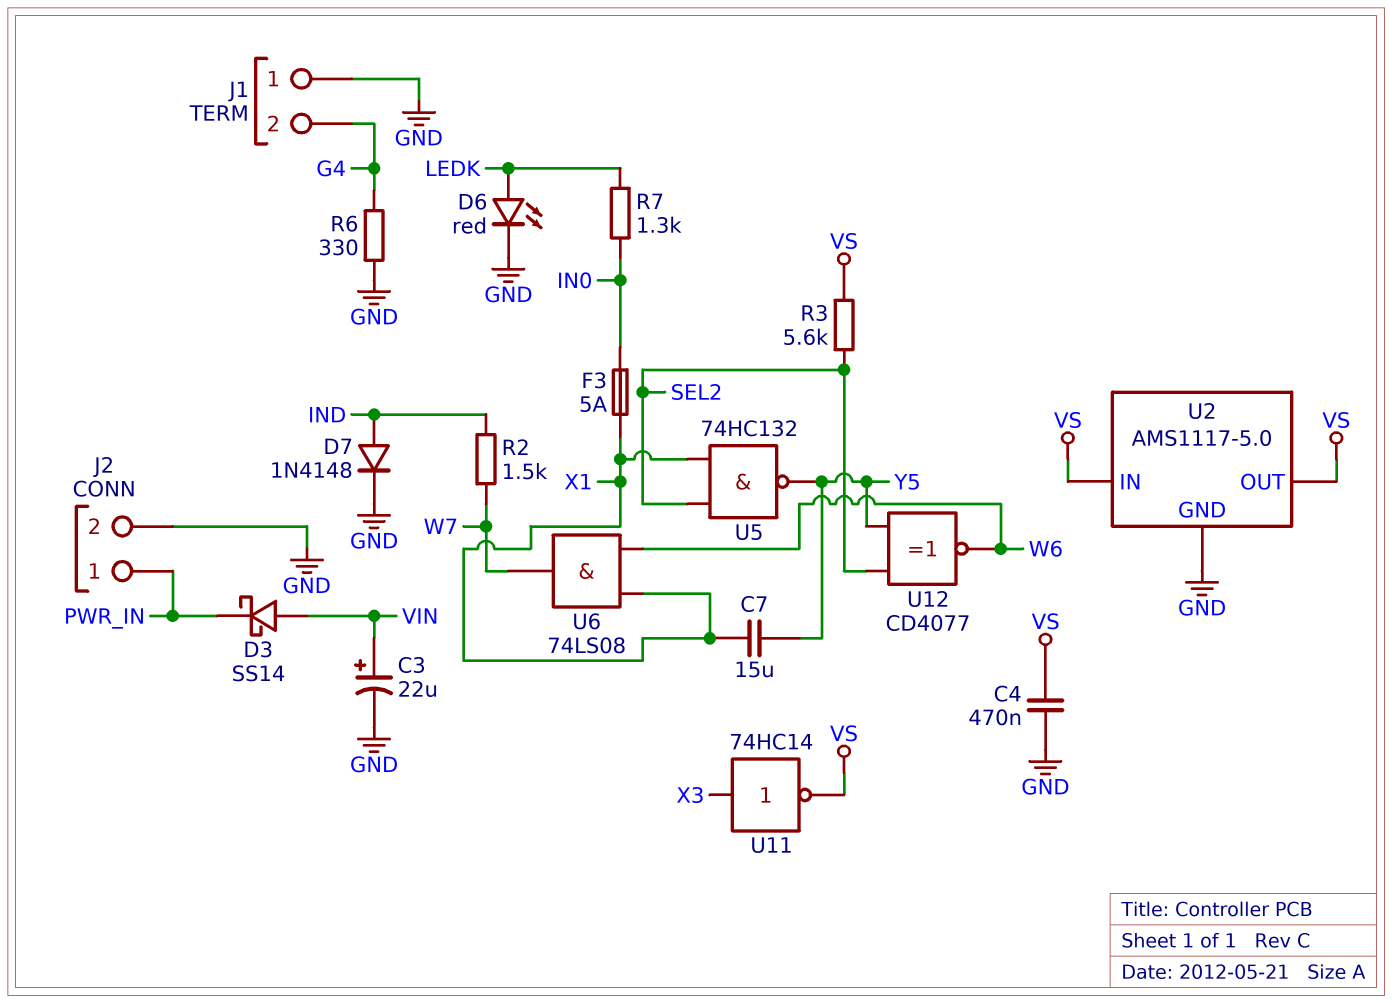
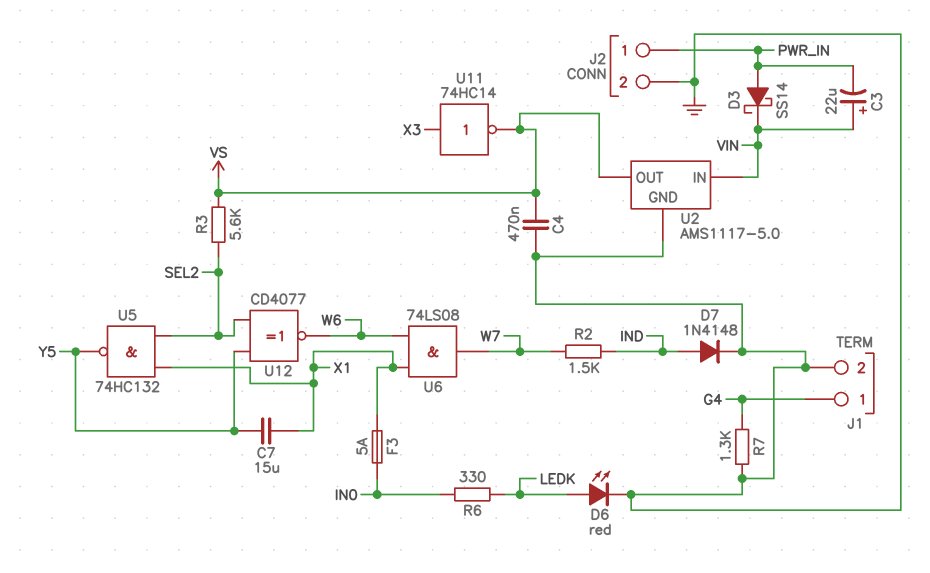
C3: 22uF (plus VIN, minus GND) -> 22uF (plus VIN, minus PWR_IN)
D3: schottky SS14 (A VIN, K PWR_IN) -> schottky SS14 (A PWR_IN, K VIN)
J1 pin 1: GND -> G4
J1 pin 2: G4 -> GND
R6: 330 (G4, GND) -> 330 (IN0, LEDK)
R7: 1.3k (IN0, LEDK) -> 1.3k (G4, GND)
U2 pin IN: VS -> VIN

